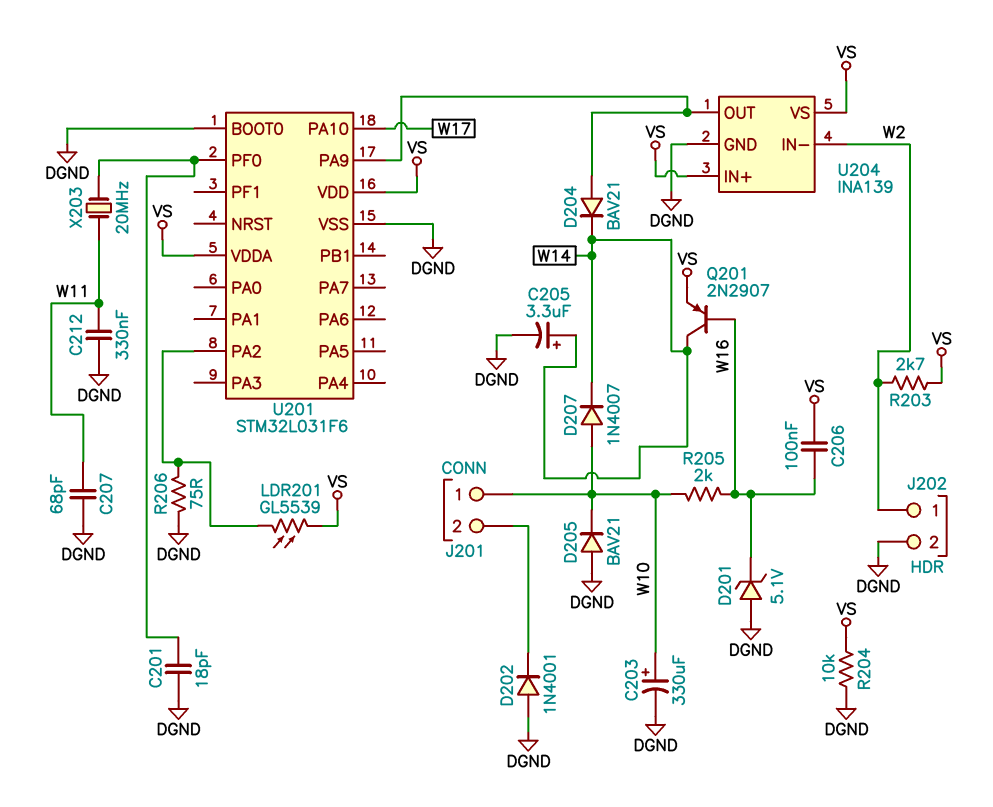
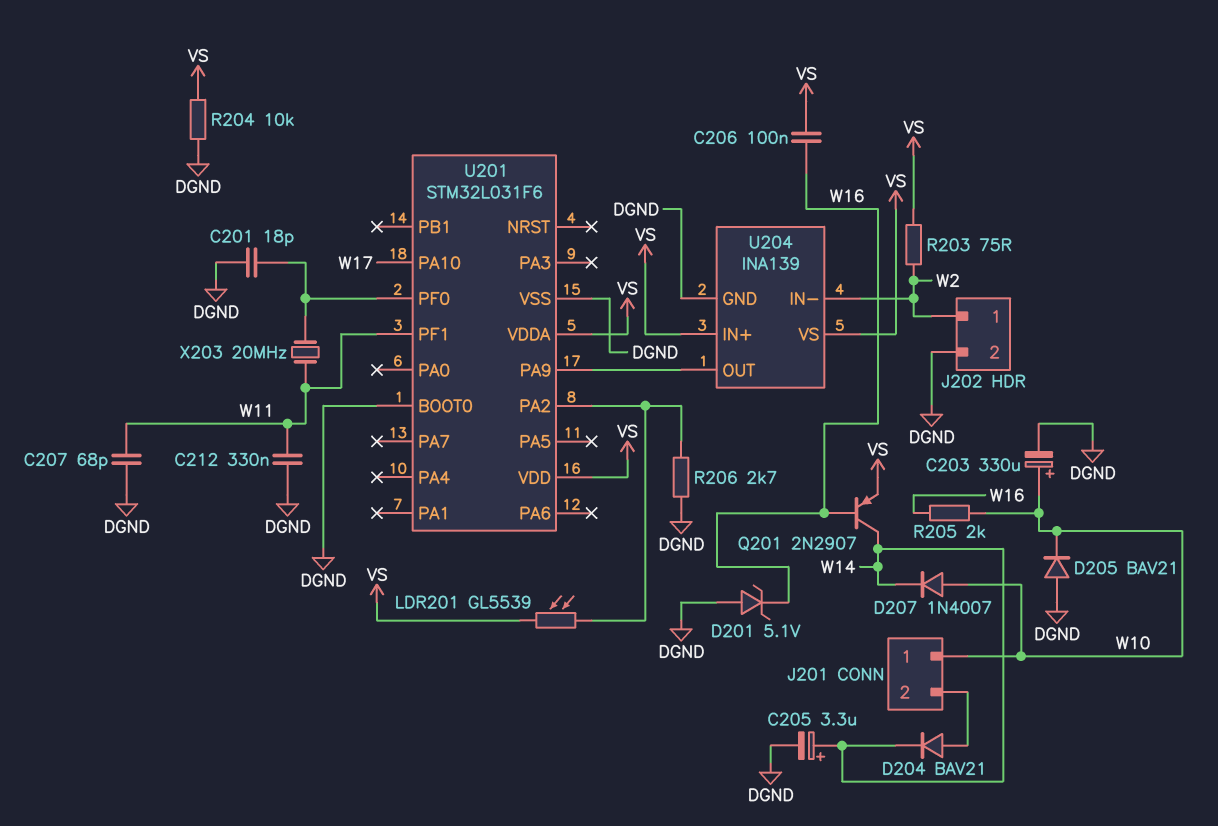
D202: diode 1N4001 (A DGND, K J201/2) -> none
D204: diode BAV21 (A U201/PA9, K W14) -> diode BAV21 (A J201/2, K W14)
R203: 2.7k (VS, W2) -> 75 (VS, W2)
R206: 75 (DGND, U201/PA2) -> 2.7k (DGND, U201/PA2)
U201 pin PF1: none -> W11

